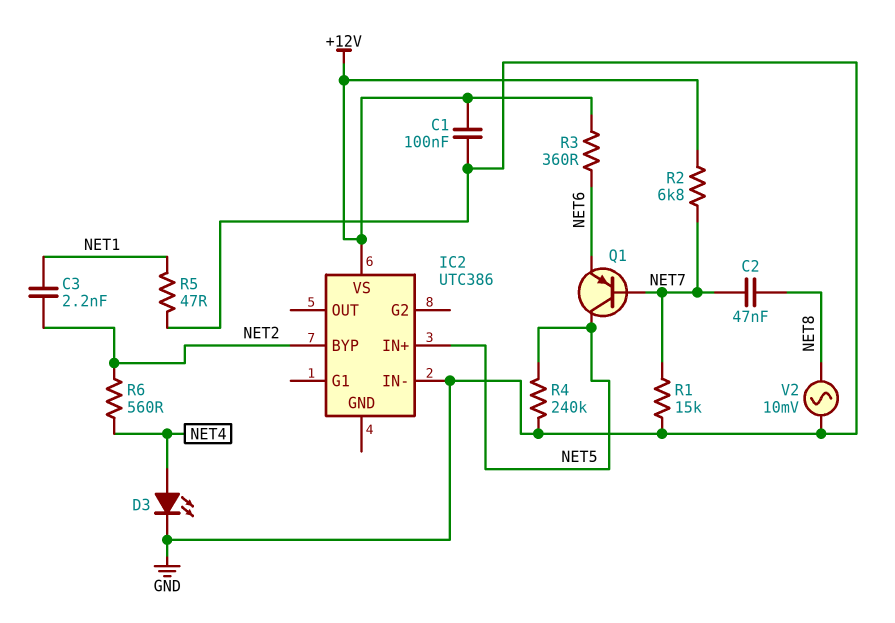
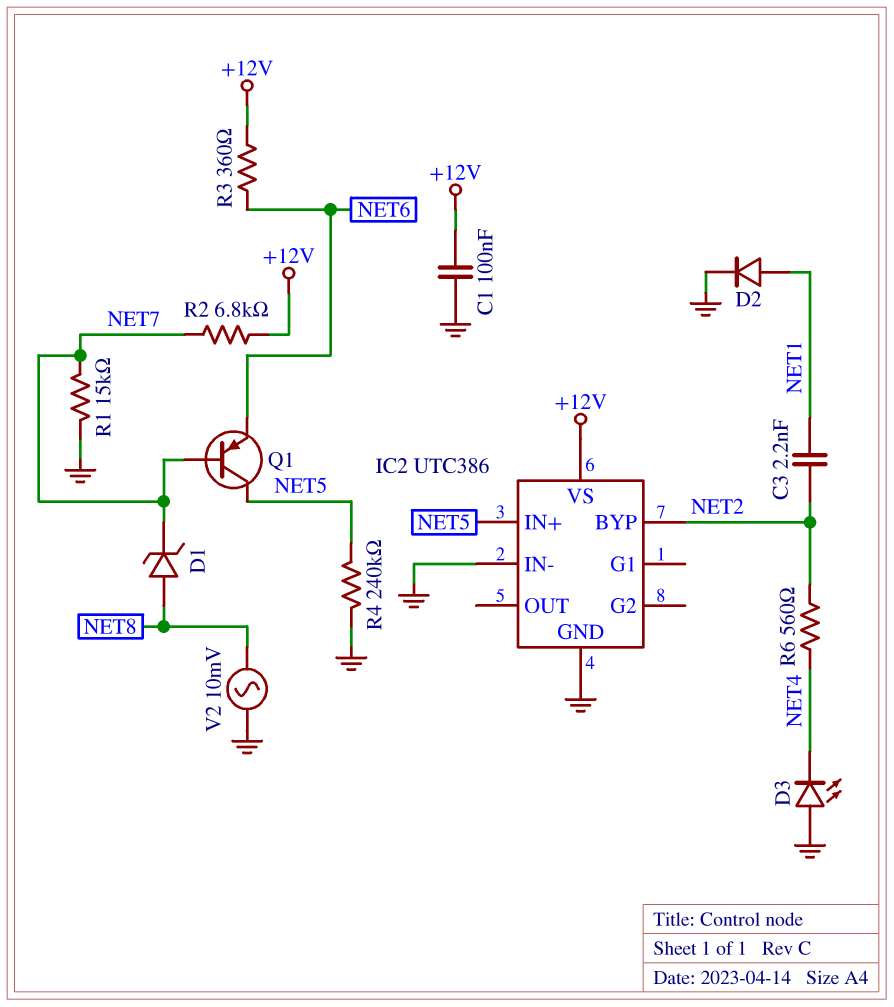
C2: 47nF (NET7, NET8) -> none
D1: none -> zener (A NET8, K NET7)
D2: none -> diode (A NET1, K GND)
D3: LED (A NET4, K GND) -> LED (A GND, K NET4)
IC2 pin GND: none -> GND
R5: 47 (GND, NET1) -> none

